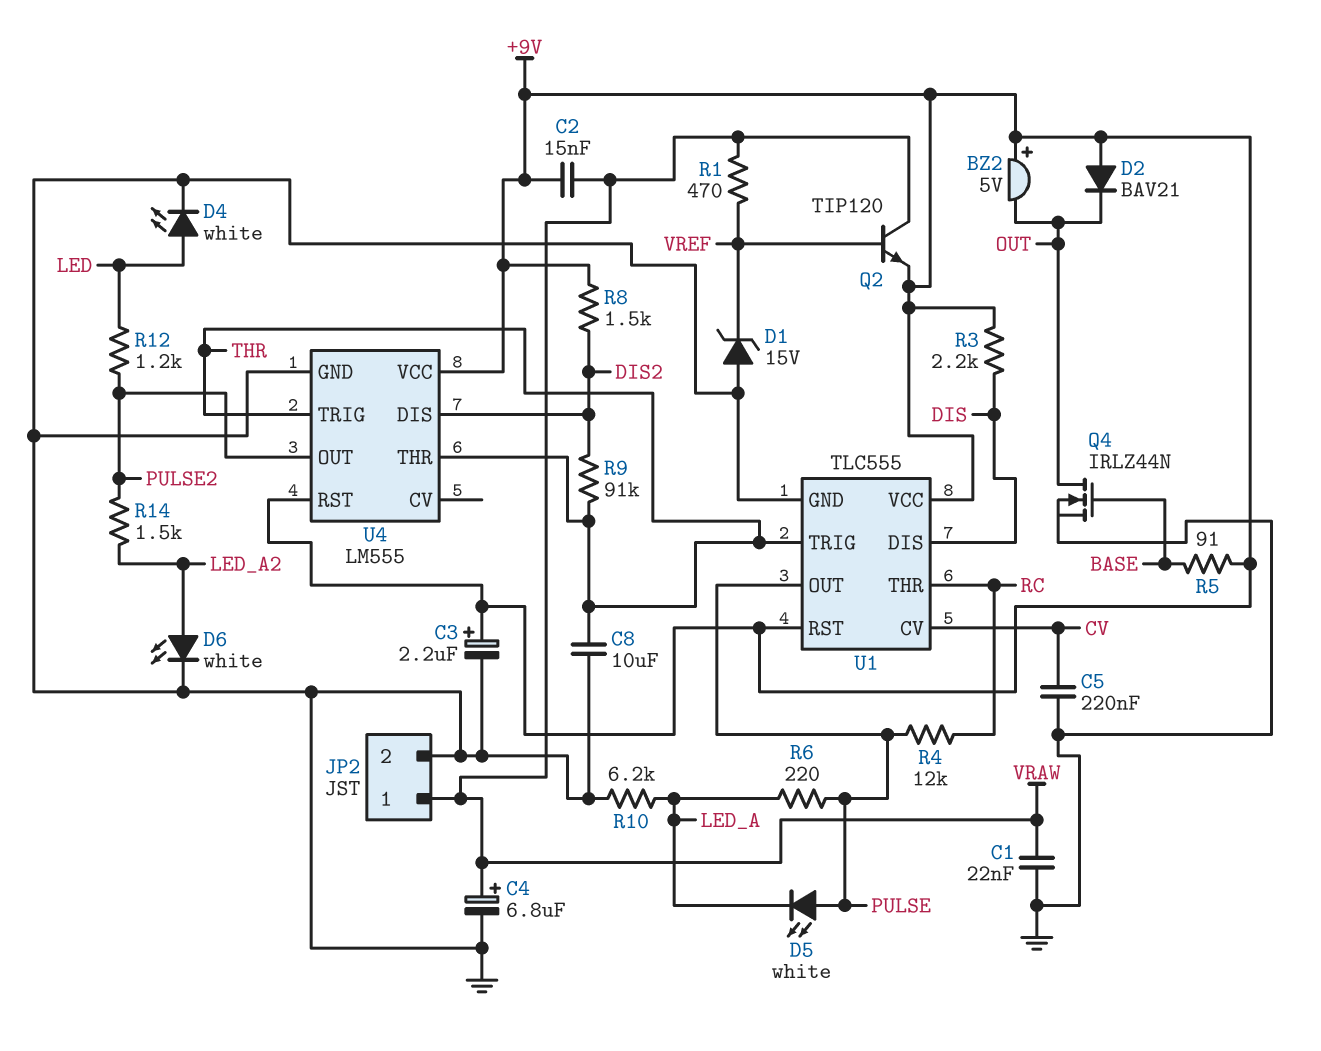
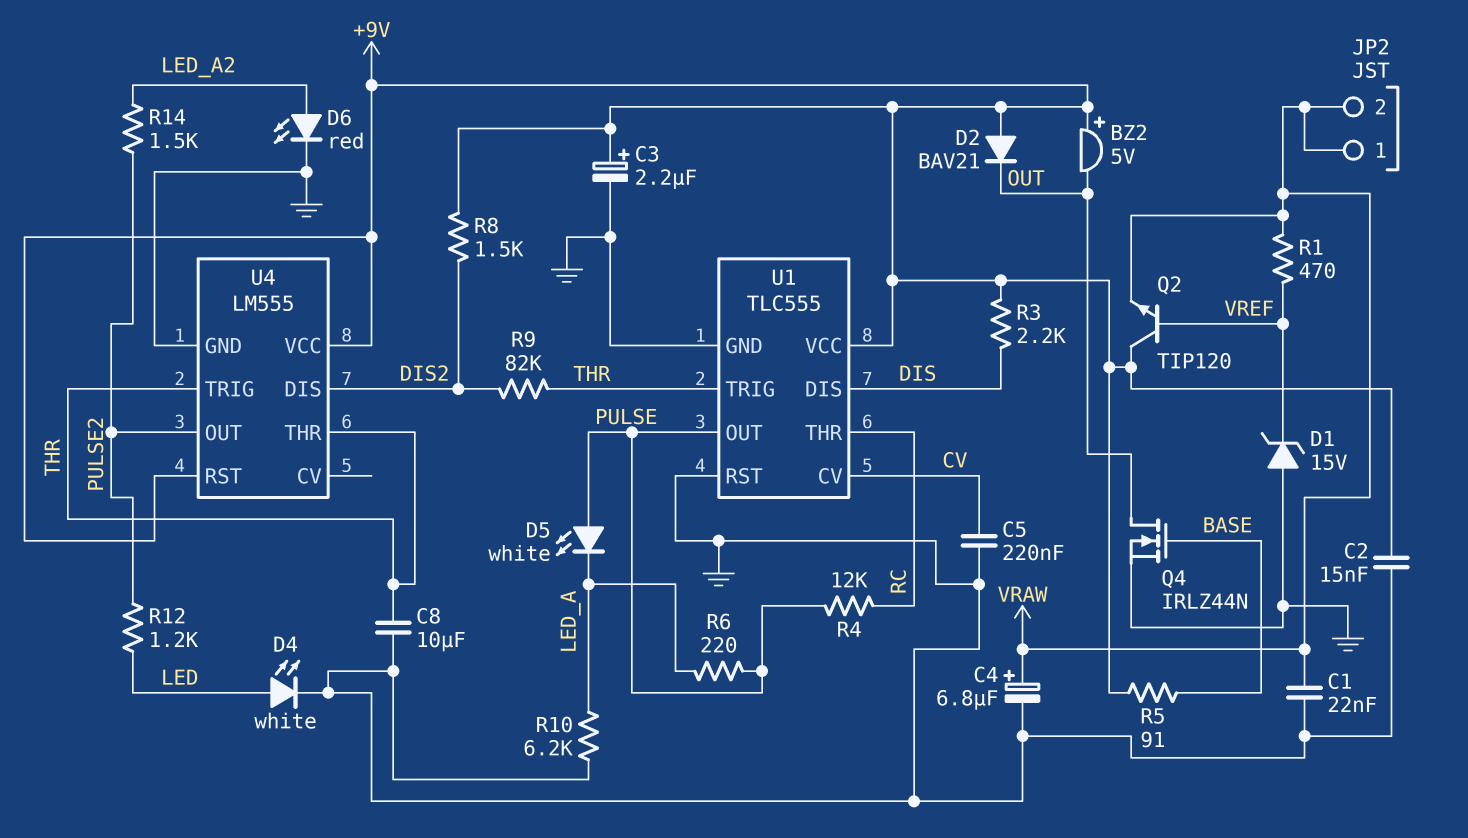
C2: 15nF (+9V, VRAW) -> 15nF (+9V, GND)
D6: LED white (A LED_A2, K GND) -> LED red (A LED_A2, K GND)
JP2 pin 2: GND -> VRAW
Q2: NPN TIP120 (B VREF, C VRAW, E +9V) -> NPN TIP120 (B VREF, C +9V, E VRAW)
R9: 91k (DIS2, THR) -> 82k (DIS2, THR)
U1 pin RST: +9V -> GND

